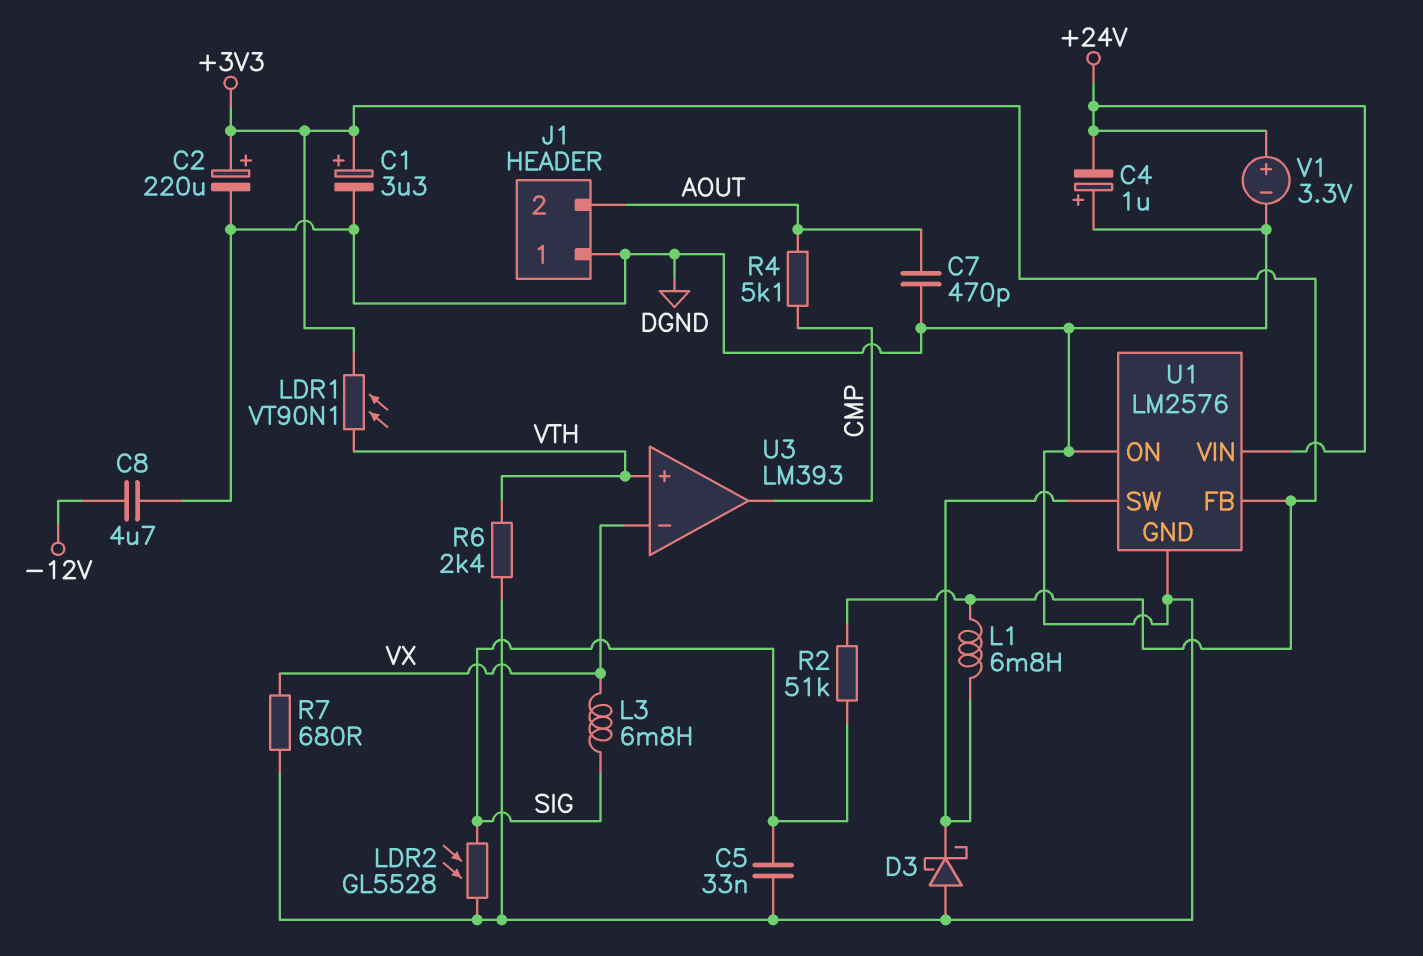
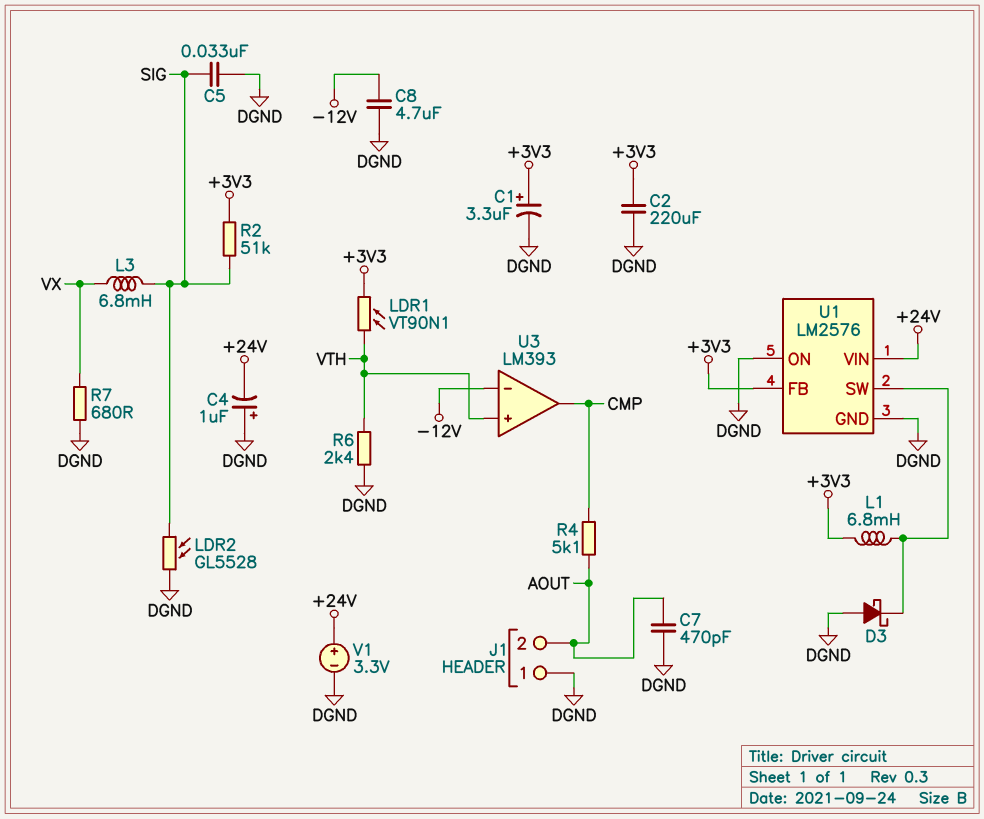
C2: 220uF (plus +3V3, minus DGND) -> 220uF (+3V3, DGND)
U3 pin in-: VX -> -12V

